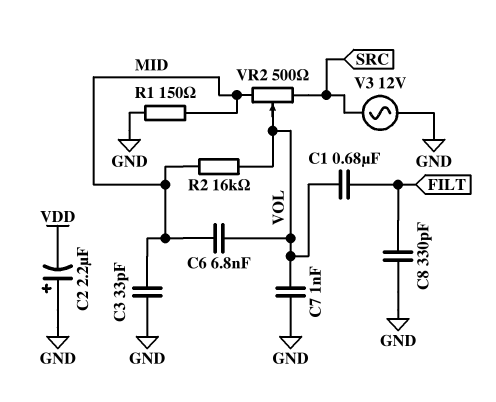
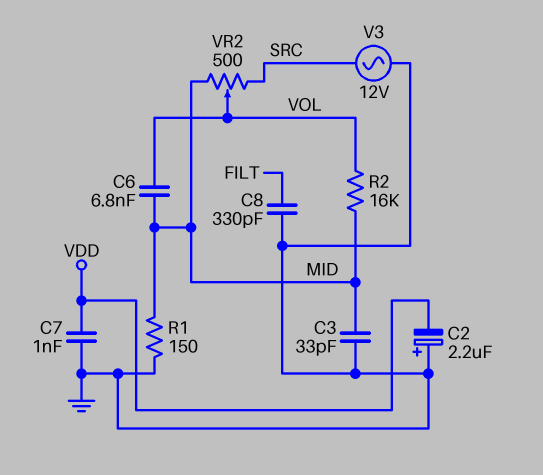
C1: 680nF (FILT, VOL) -> none
C7: 1nF (GND, VOL) -> 1nF (GND, VDD)

